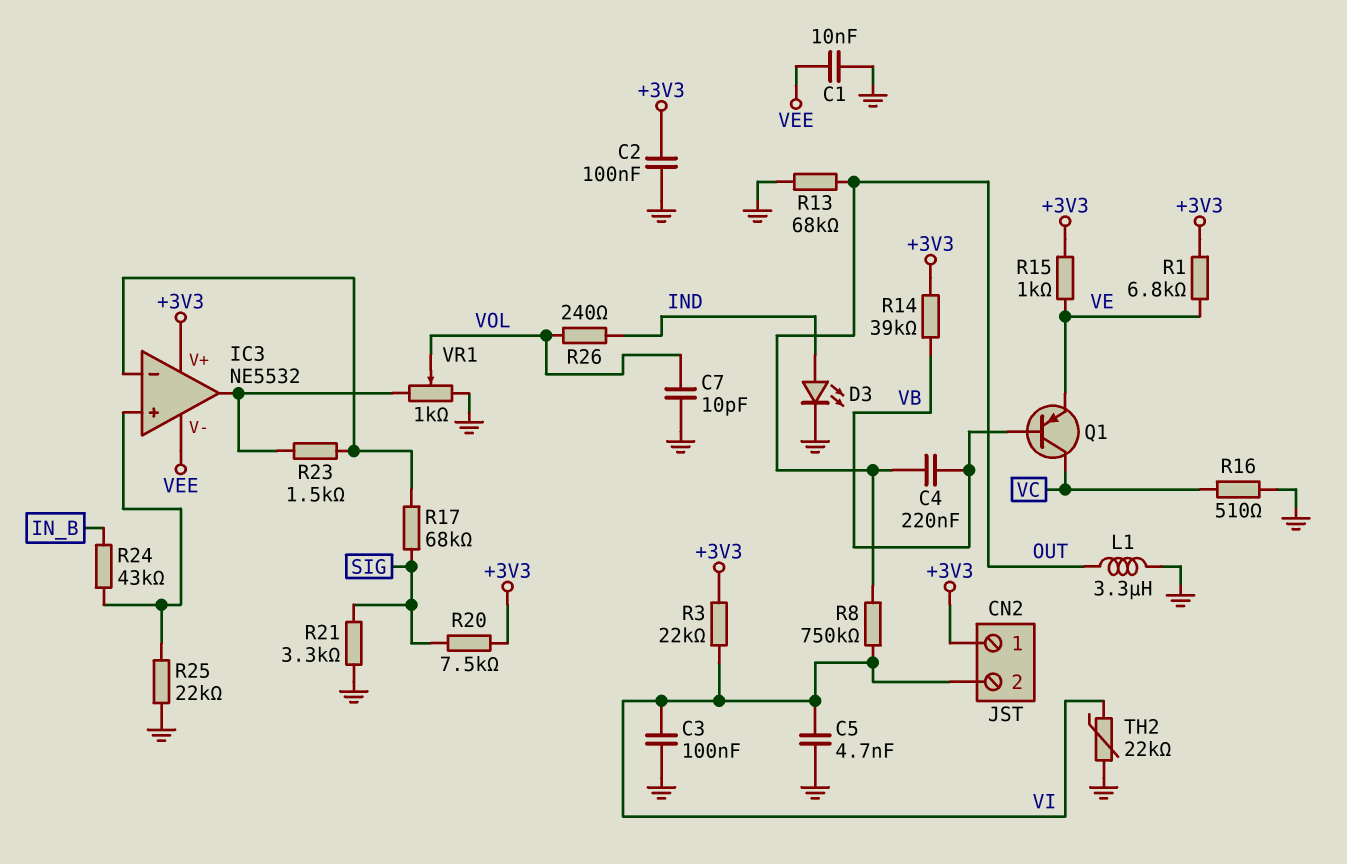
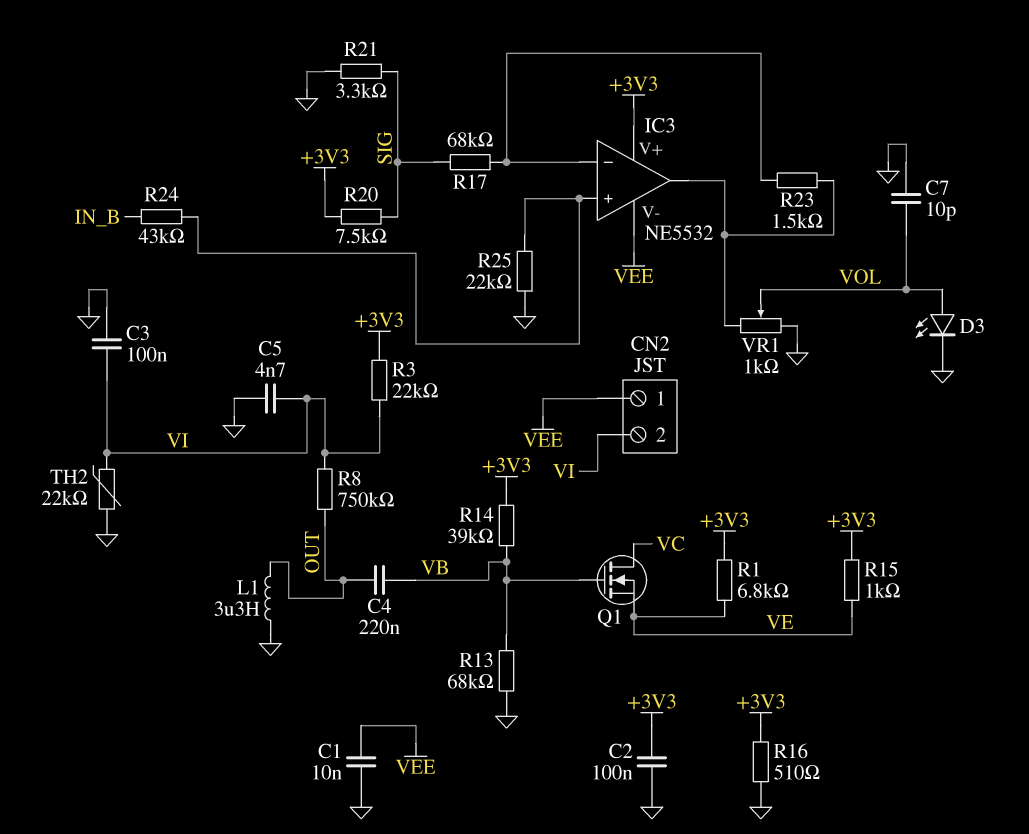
CN2 pin 1: +3V3 -> VEE
D3: LED (A IND, K GND) -> LED (A VOL, K GND)
Q1: PNP (B VB, C VC, E VE) -> NMOS (G VB, D VC, S VE)
R13: 68k (GND, OUT) -> 68k (GND, VB)
R16: 510 (GND, VC) -> 510 (+3V3, GND)
R26: 240 (IND, VOL) -> none

